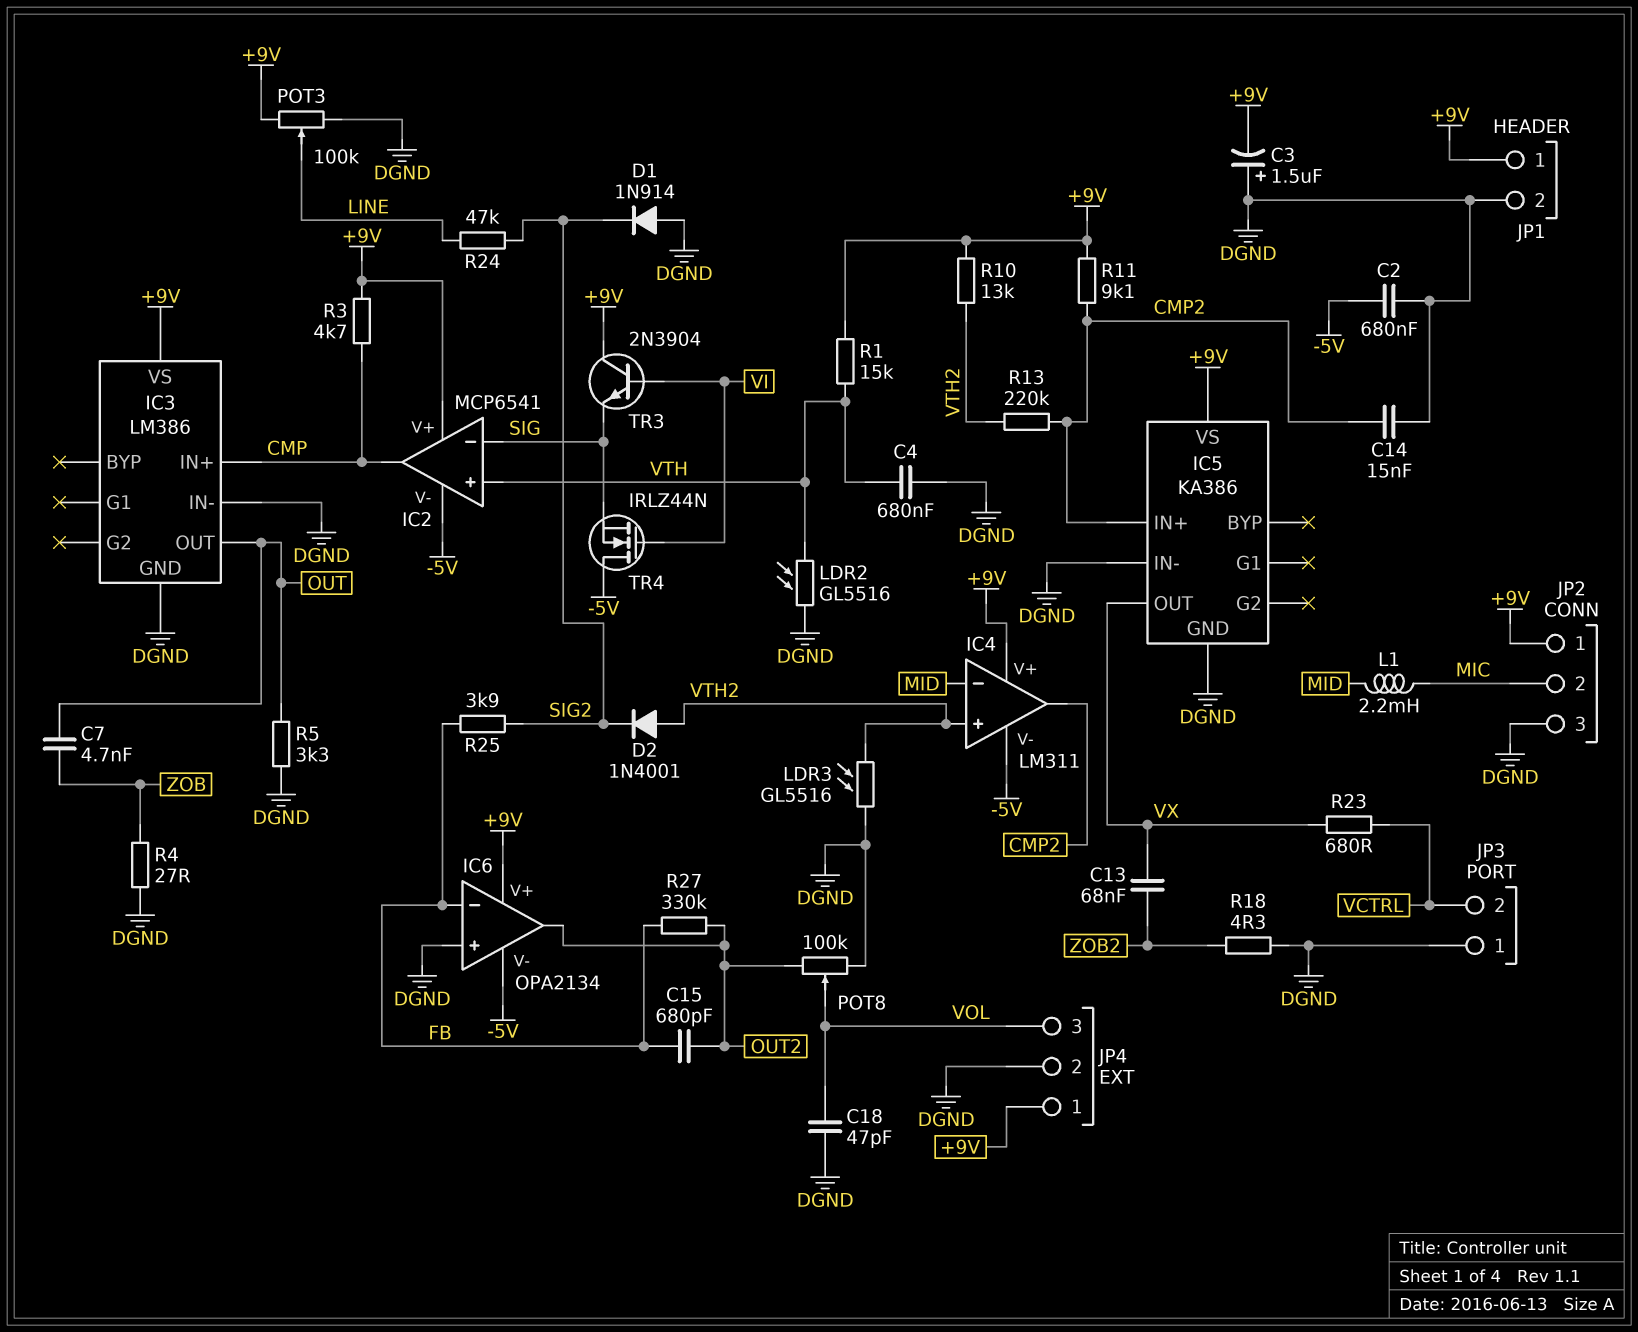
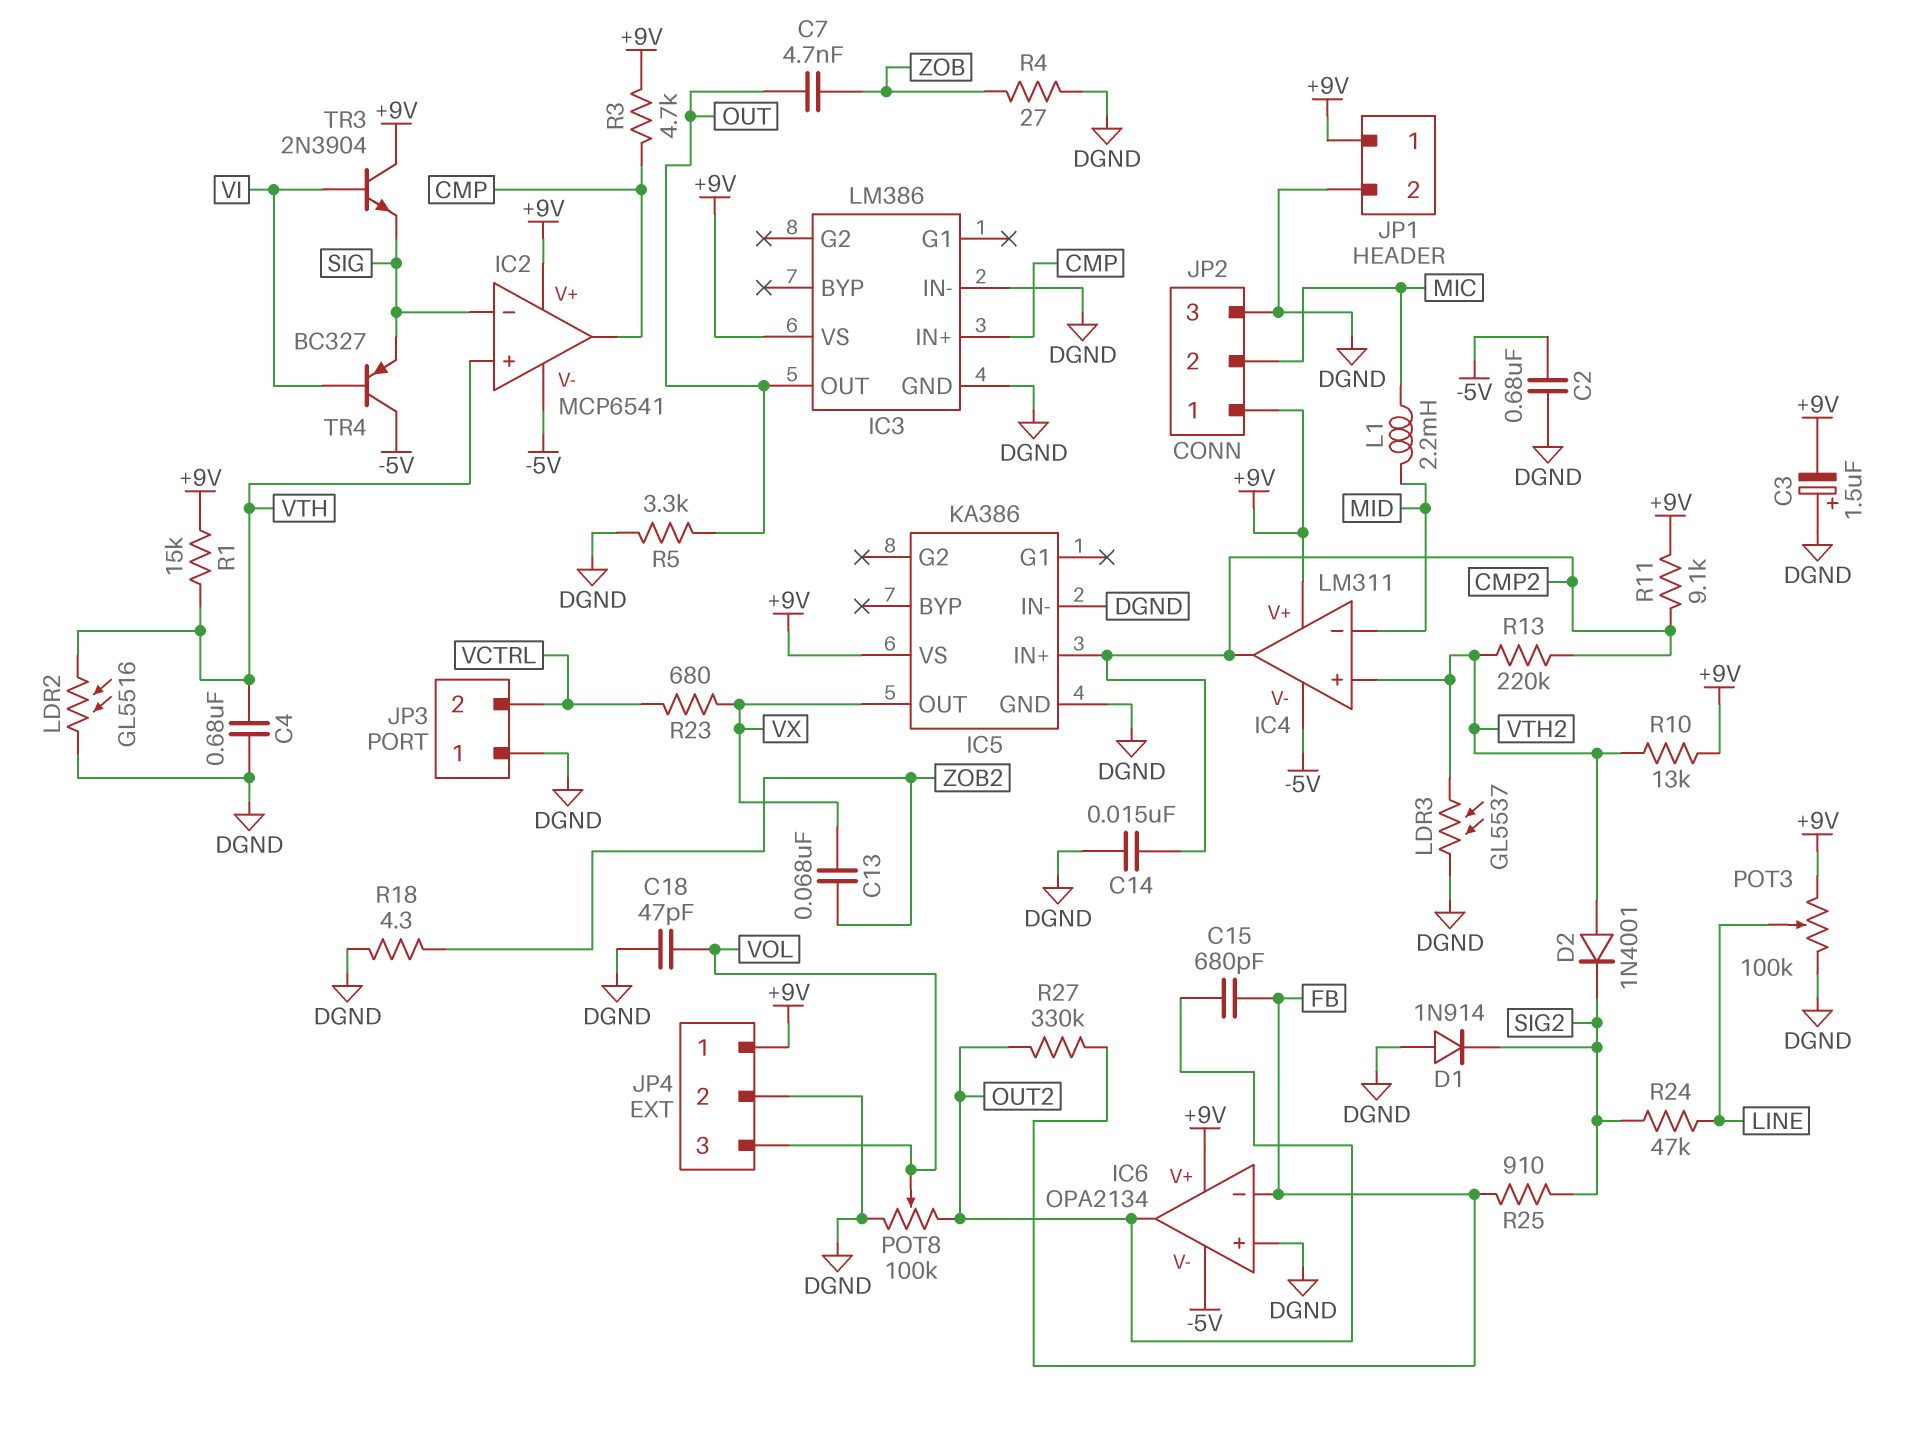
LDR3: GL5516 (DGND, VTH2) -> GL5537 (DGND, VTH2)
R25: 3.9k (FB, SIG2) -> 910 (FB, SIG2)
TR4: NMOS IRLZ44N (G VI, D -5V, S SIG) -> PNP BC327 (B VI, C -5V, E SIG)

